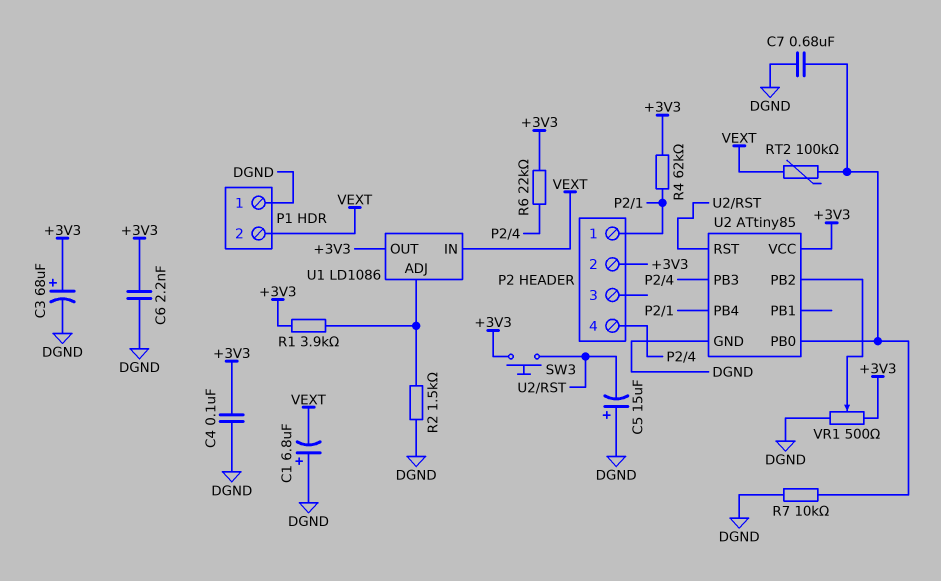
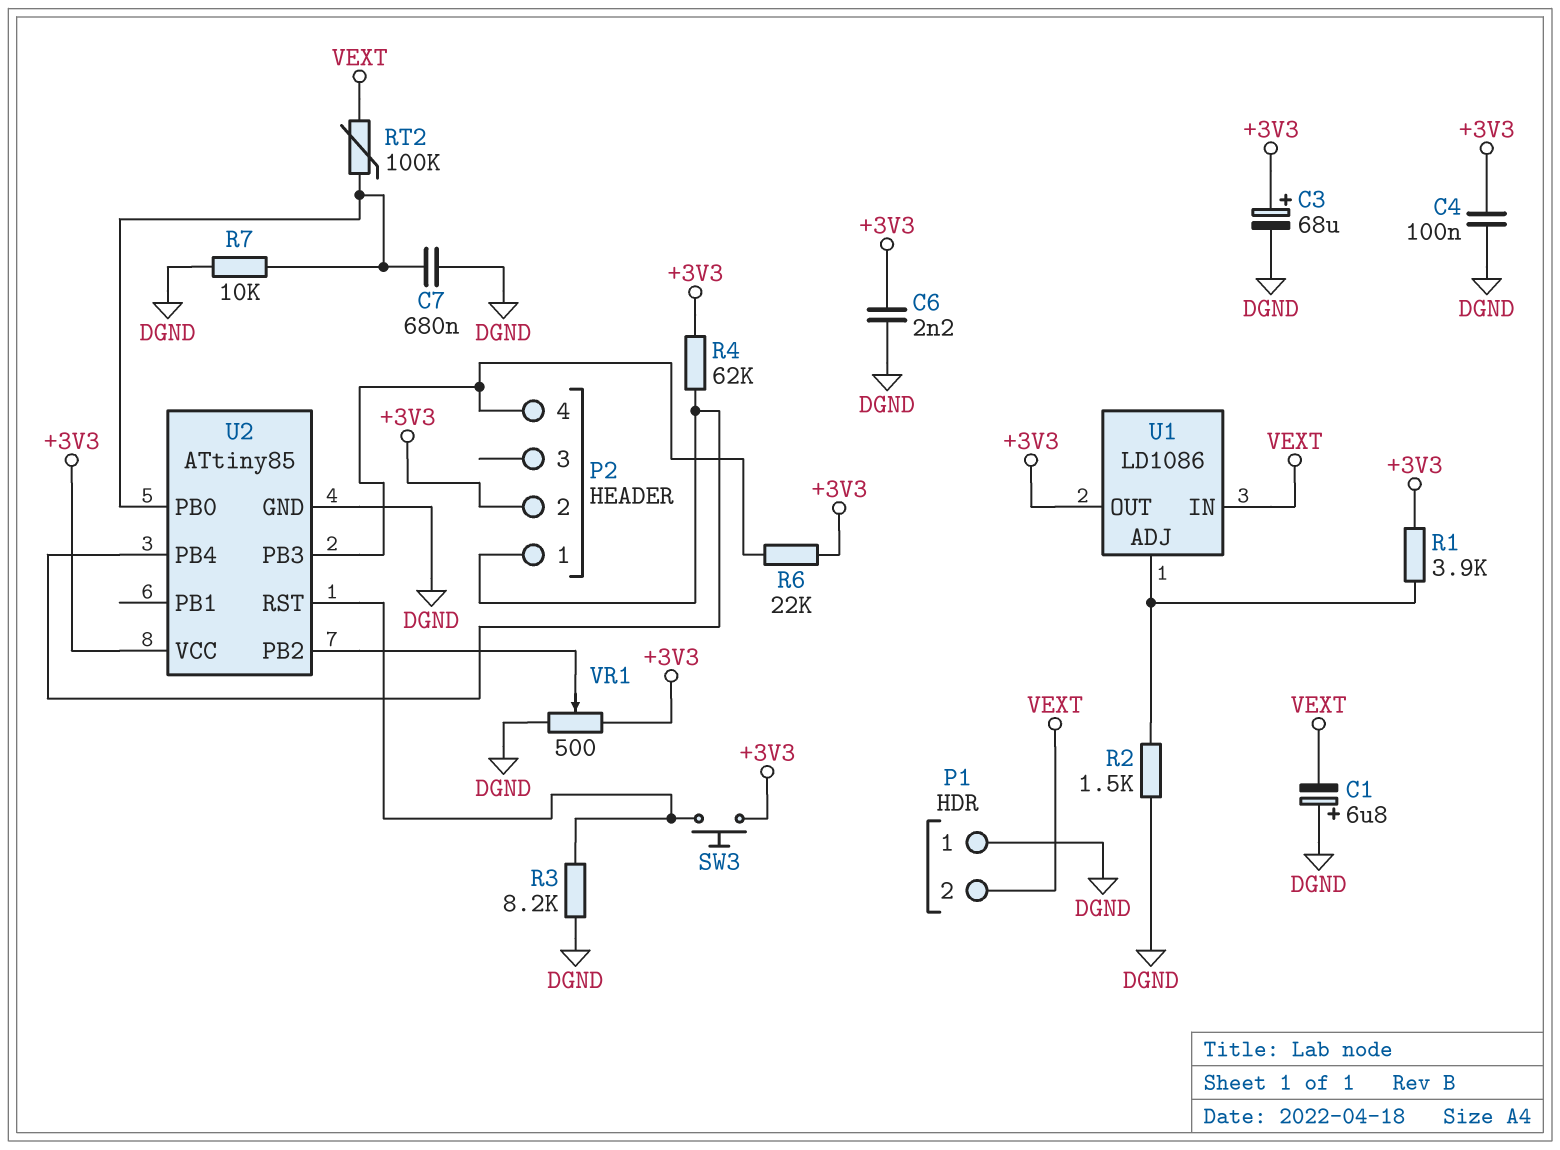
C5: 15uF (plus DGND, minus U2/RST) -> none
R3: none -> 8.2k (DGND, U2/RST)

